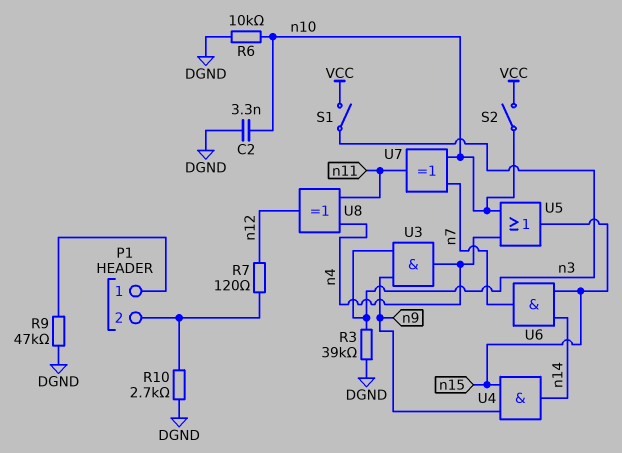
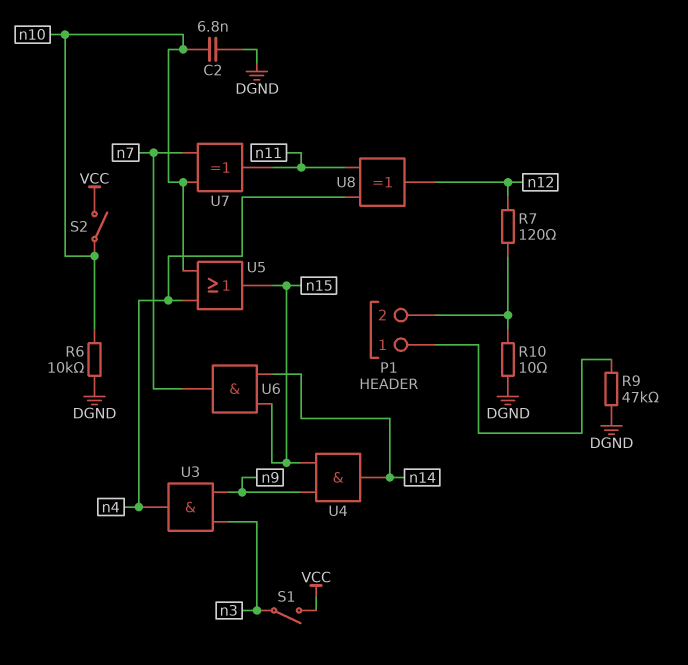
C2: 3.3nF (DGND, n10) -> 6.8nF (DGND, n10)
R3: 39k (DGND, n3) -> none
R10: 2.7k (DGND, P1/2) -> 10 (DGND, P1/2)

